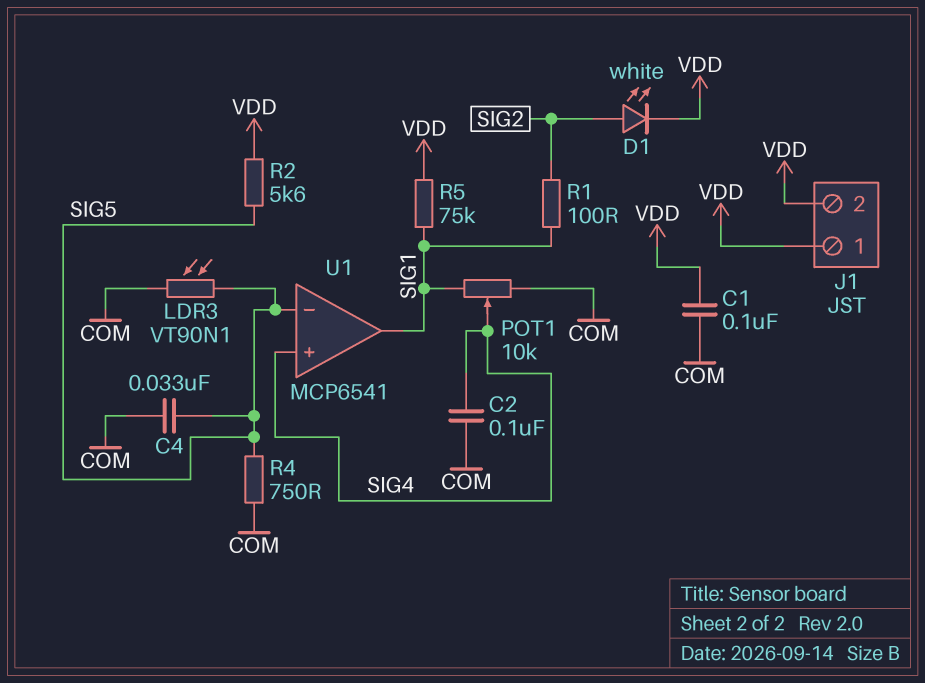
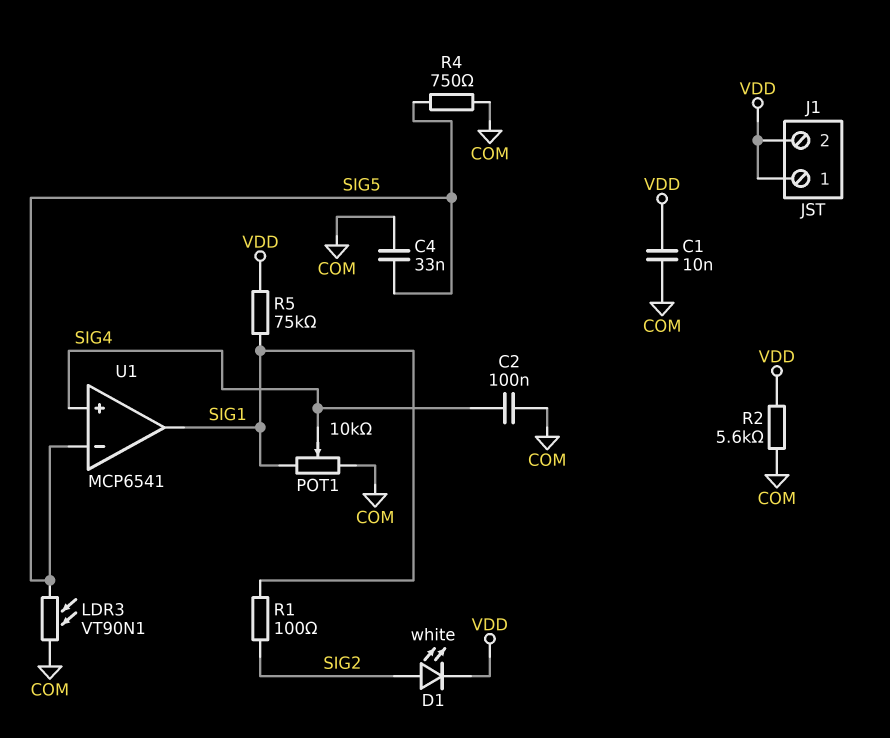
C1: 100nF (COM, VDD) -> 10nF (COM, VDD)
R2: 5.6k (SIG5, VDD) -> 5.6k (COM, VDD)

